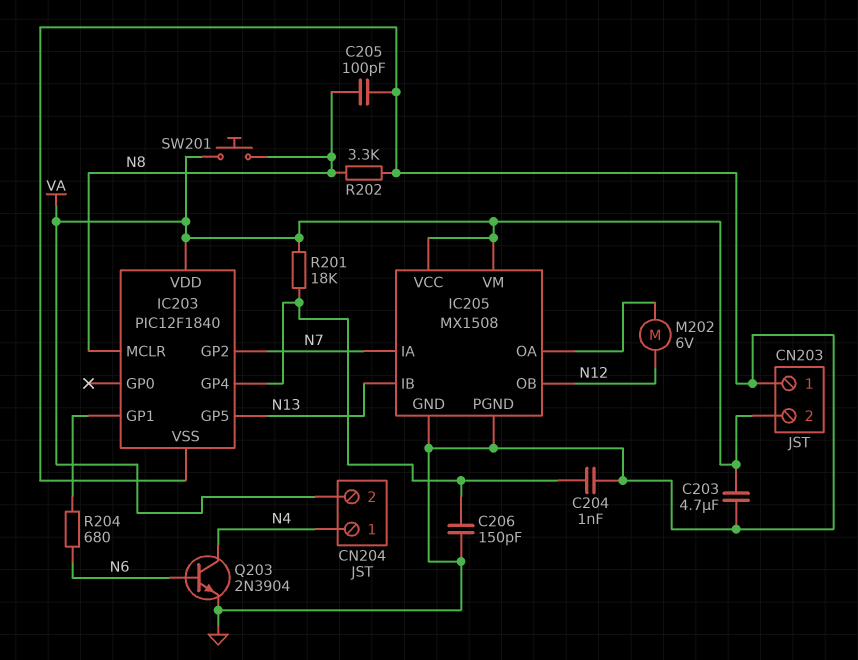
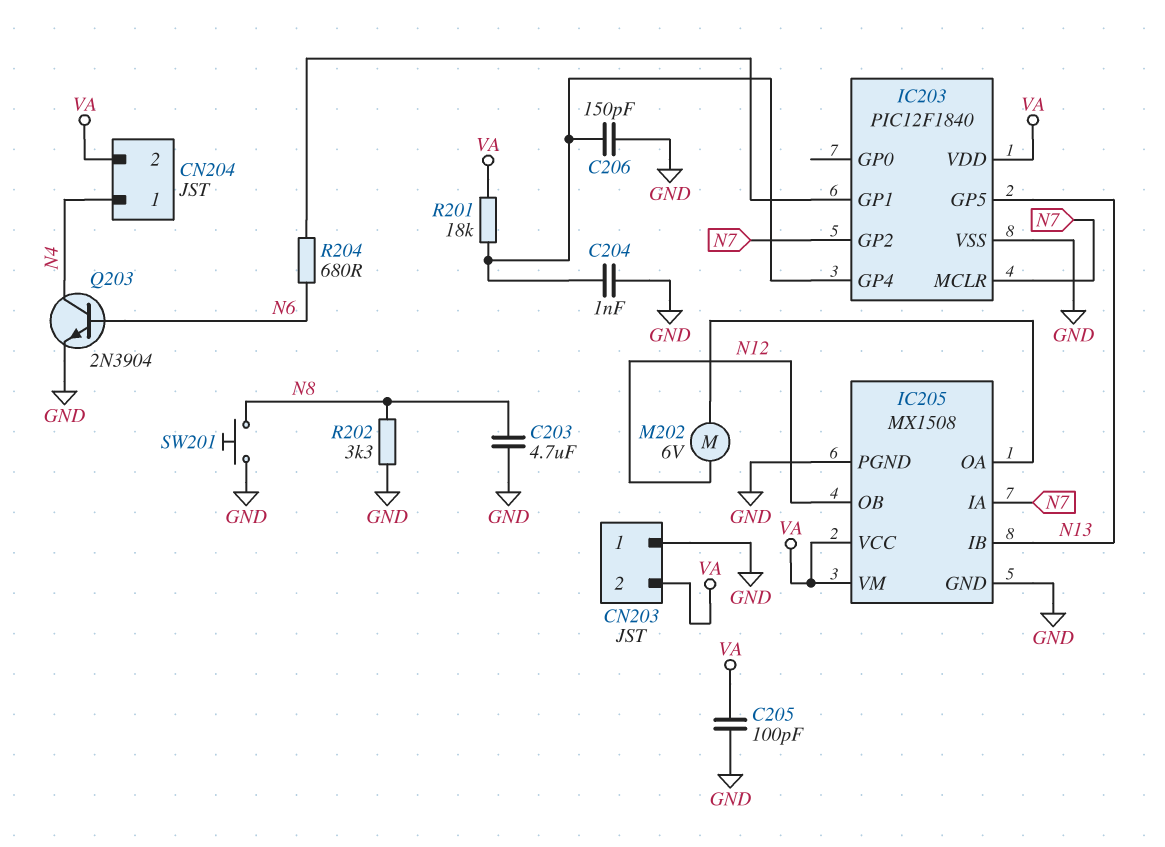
C203: 4.7uF (GND, VA) -> 4.7uF (GND, N8)
C205: 100pF (GND, N8) -> 100pF (GND, VA)
IC203 pin MCLR: N8 -> N7
SW201: button (N8, VA) -> button (GND, N8)

